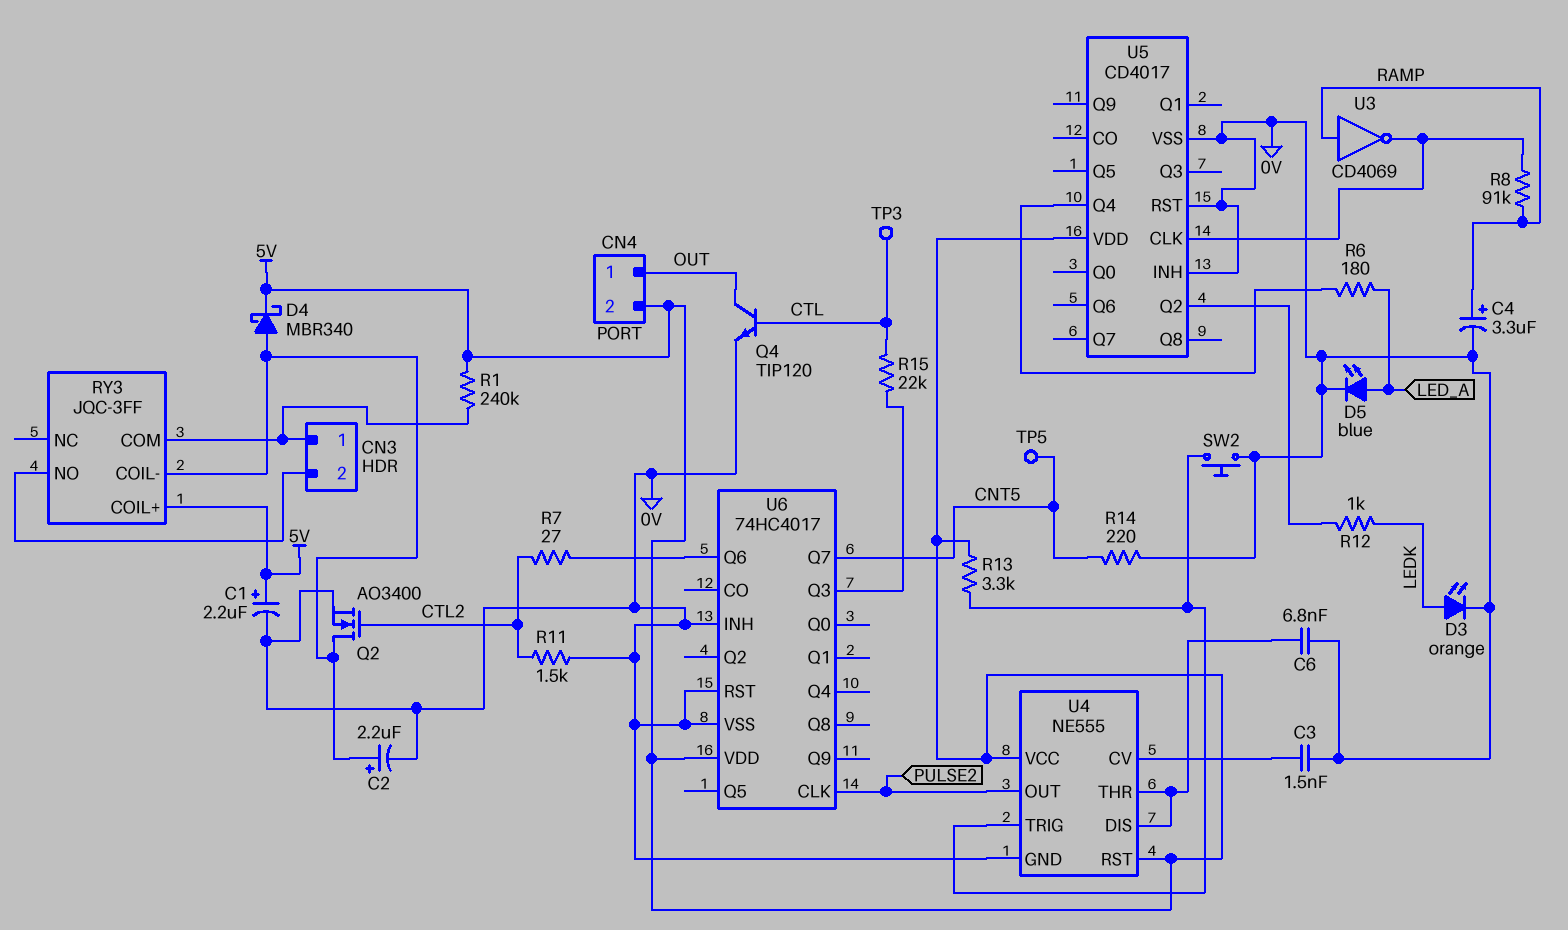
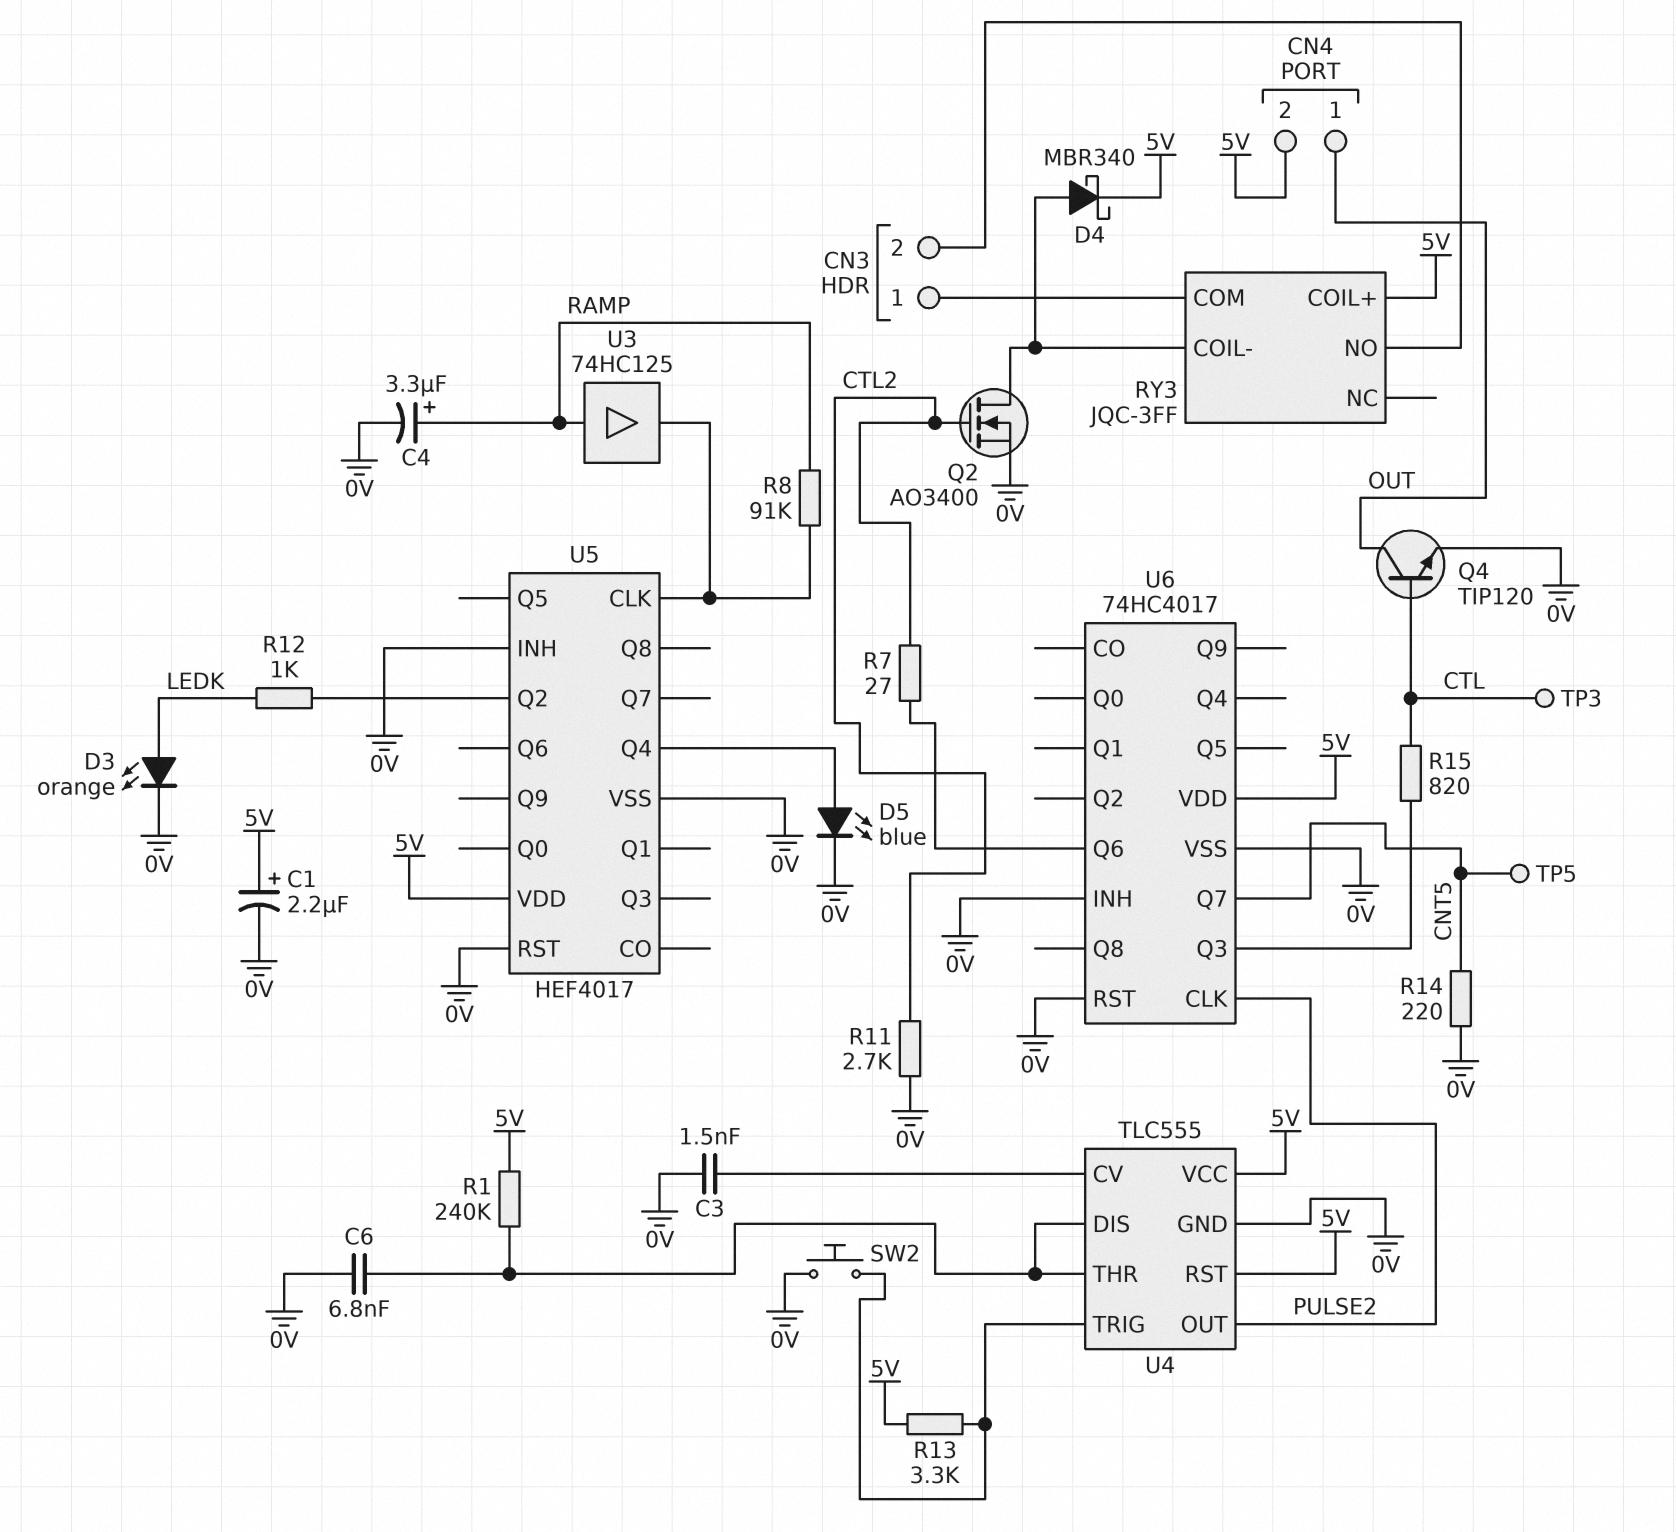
C2: 2.2uF (plus RY3/COIL-, minus 0V) -> none
D5: LED blue (A LED_A, K 0V) -> LED blue (A U5/Q4, K 0V)
R1: 240k (5V, CN3/1) -> 240k (5V, U4/DIS)
R6: 180 (LED_A, U5/Q4) -> none
R11: 1.5k (0V, CTL2) -> 2.7k (0V, CTL2)
R15: 22k (CTL, U6/Q3) -> 820 (CTL, U6/Q3)
U3: NOT CD4069 (in RAMP, out U5/CLK) -> buffer 74HC125 (in RAMP, out U5/CLK)
U4: NE555 -> TLC555
U5: CD4017 -> HEF4017

